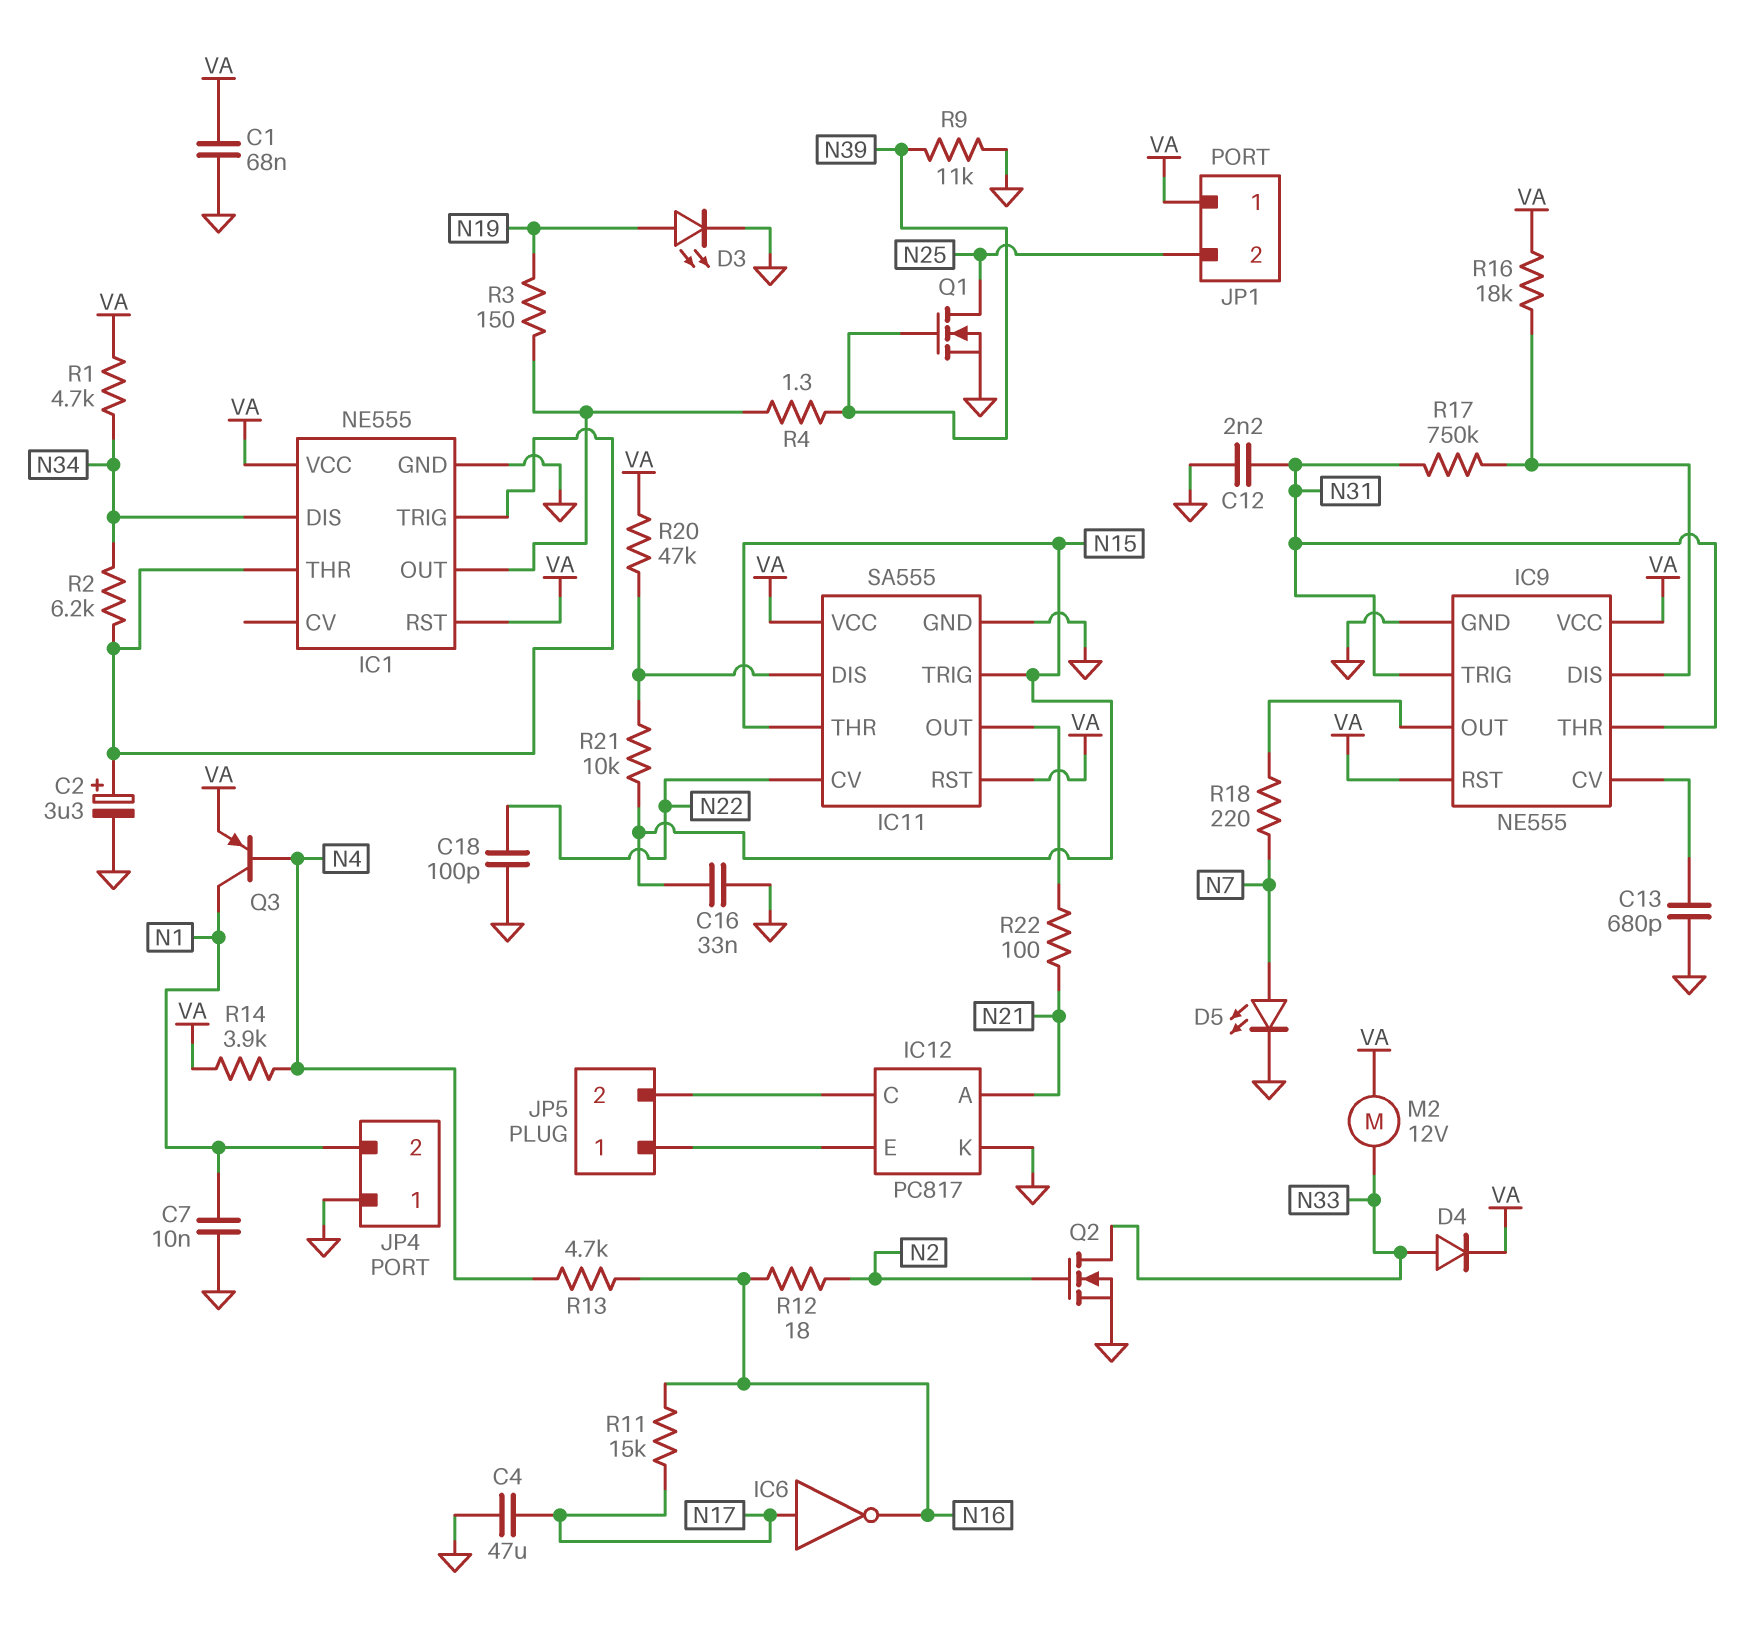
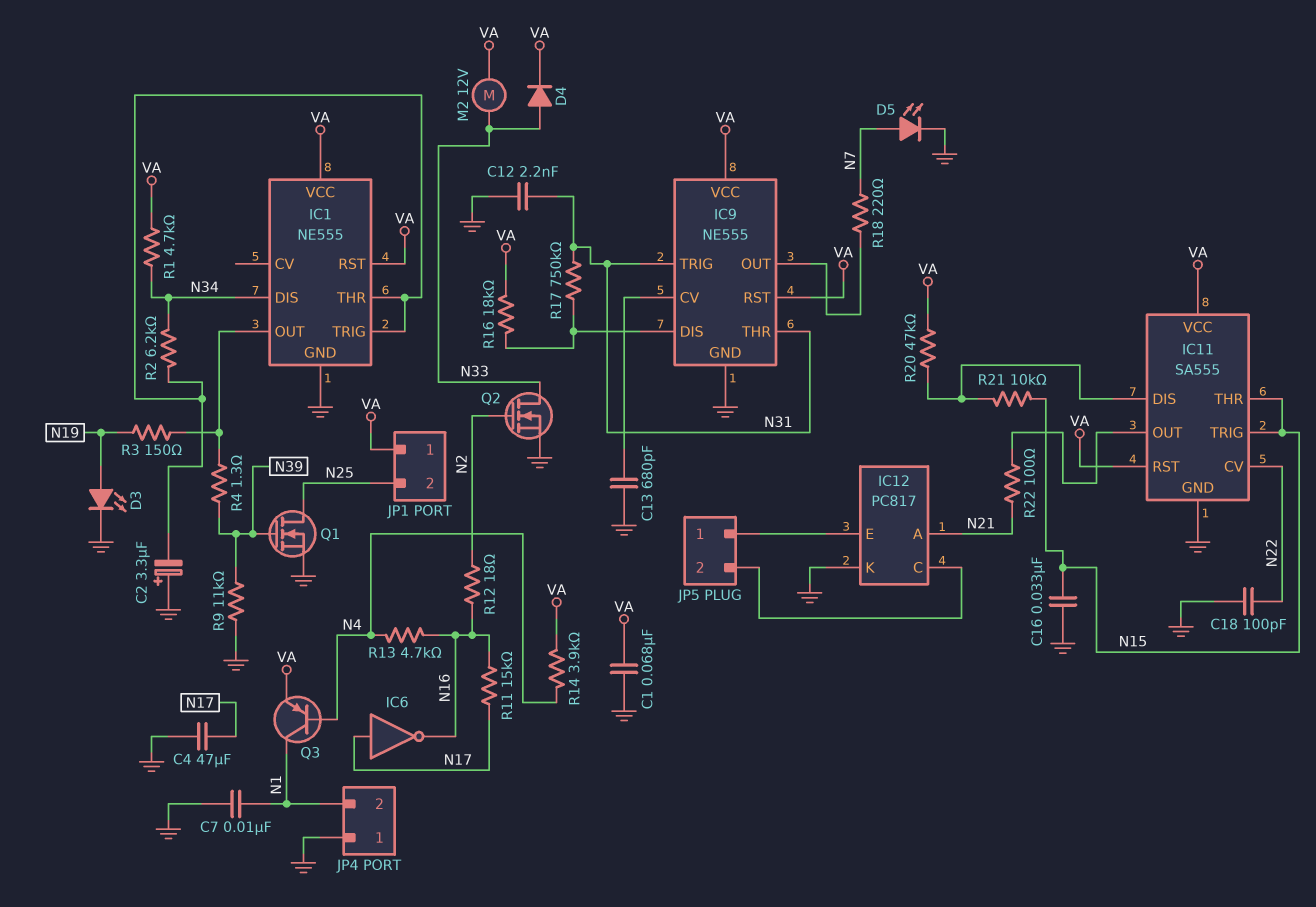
C2: 3.3uF (plus IC1/THR, minus GND) -> 3.3uF (plus GND, minus IC1/THR)

